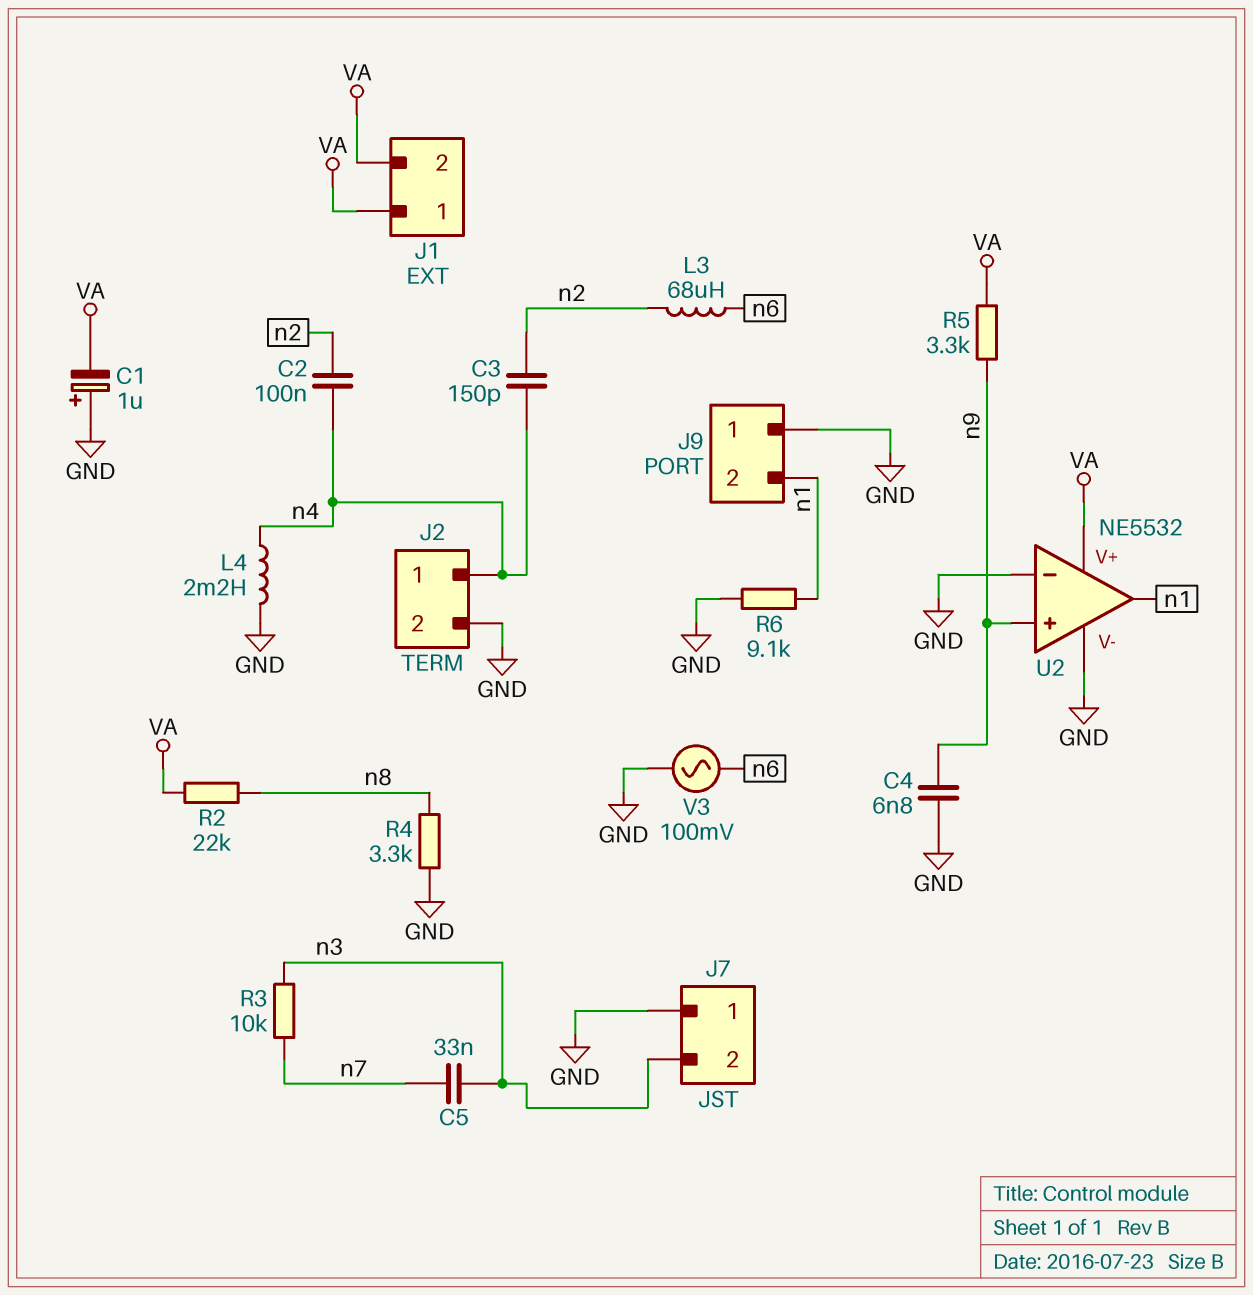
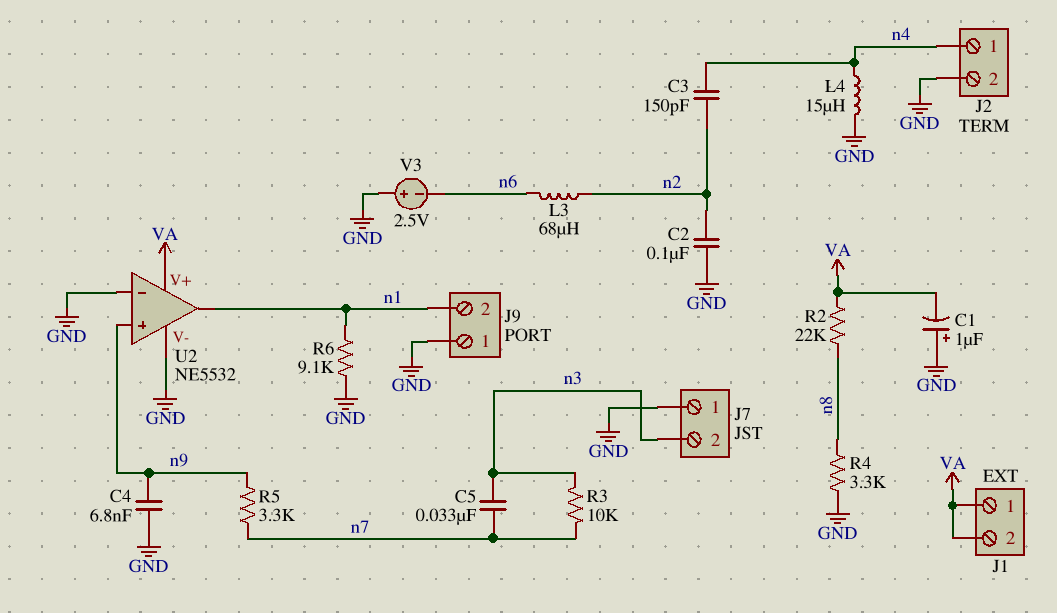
C2: 100nF (n2, n4) -> 100nF (GND, n2)
L4: 2.2mH (GND, n4) -> 15uH (GND, n4)
R5: 3.3k (VA, n9) -> 3.3k (n7, n9)
V3: AC 100mV (GND, n6) -> 2.5V (plus GND, minus n6)

